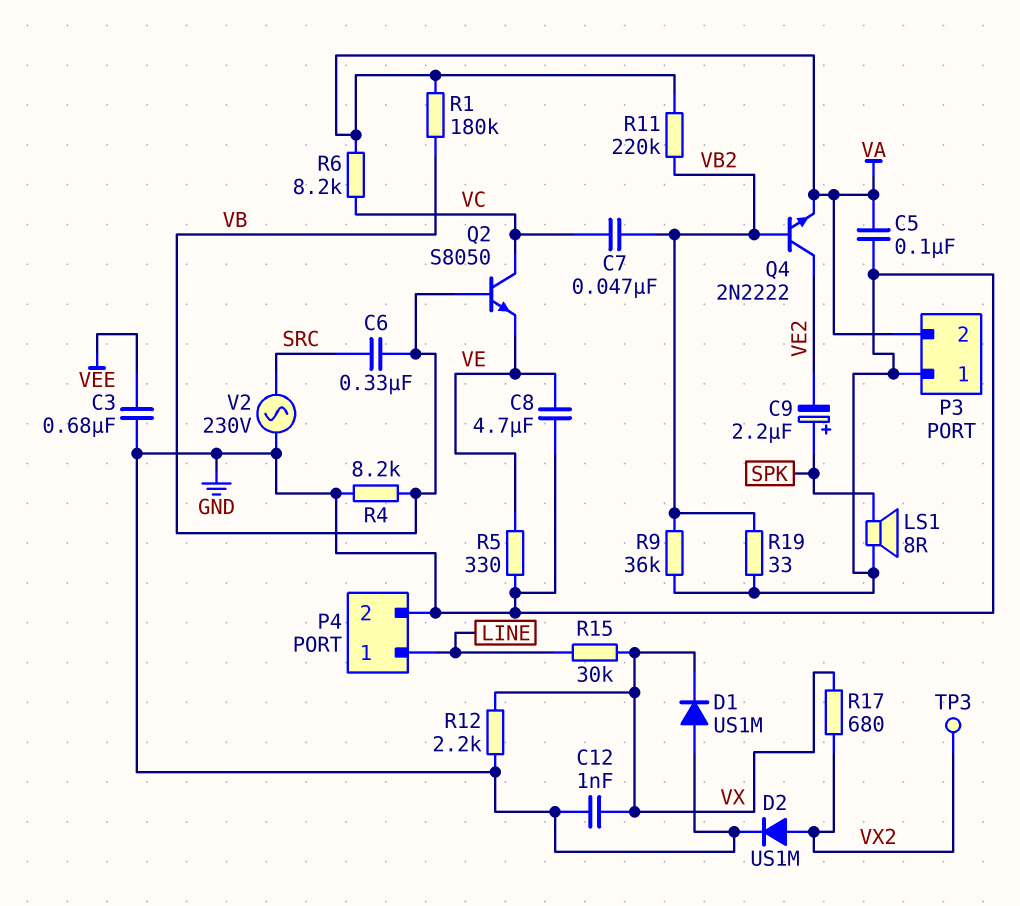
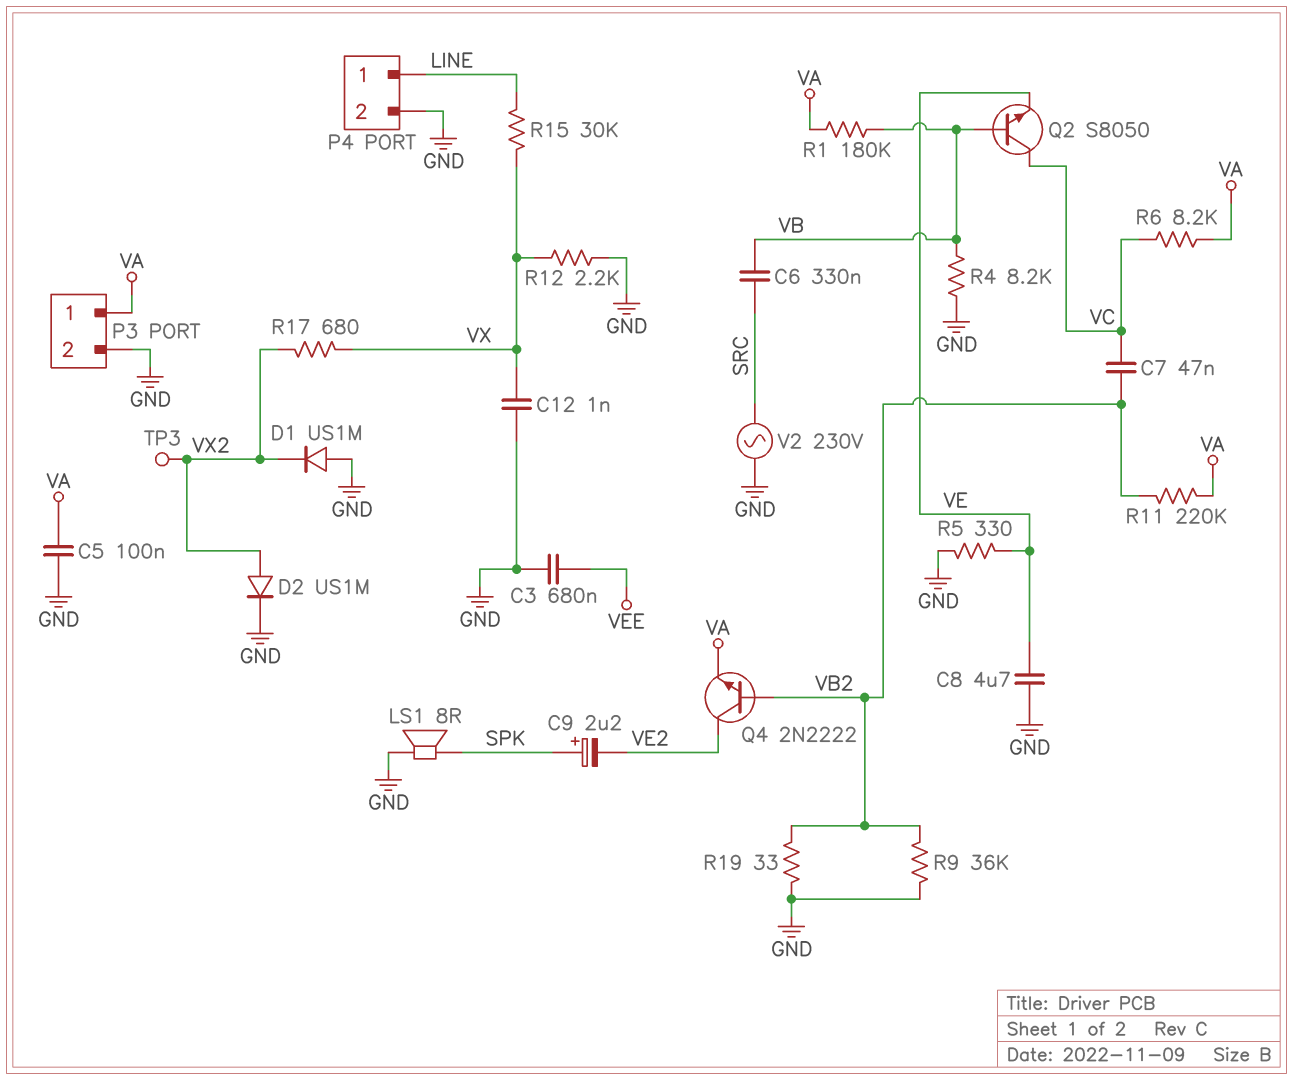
D1: diode US1M (A GND, K VX) -> diode US1M (A GND, K VX2)
P3 pin 1: GND -> VA
P3 pin 2: VA -> GND

